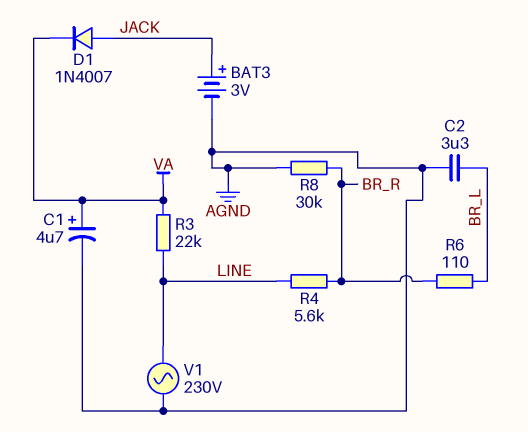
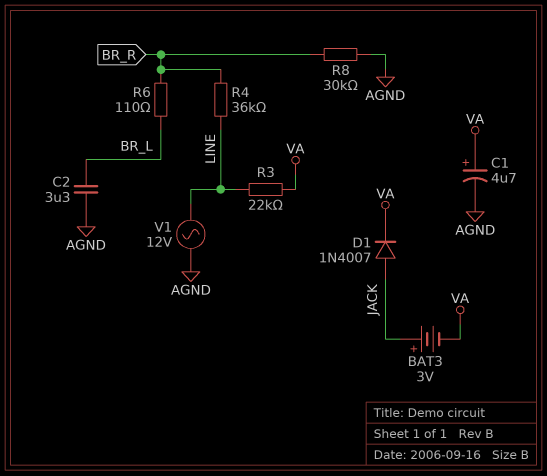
BAT3: 3V (plus JACK, minus AGND) -> 3V (plus JACK, minus VA)
R4: 5.6k (BR_R, LINE) -> 36k (BR_R, LINE)
V1: AC 230V (AGND, LINE) -> AC 12V (AGND, LINE)

